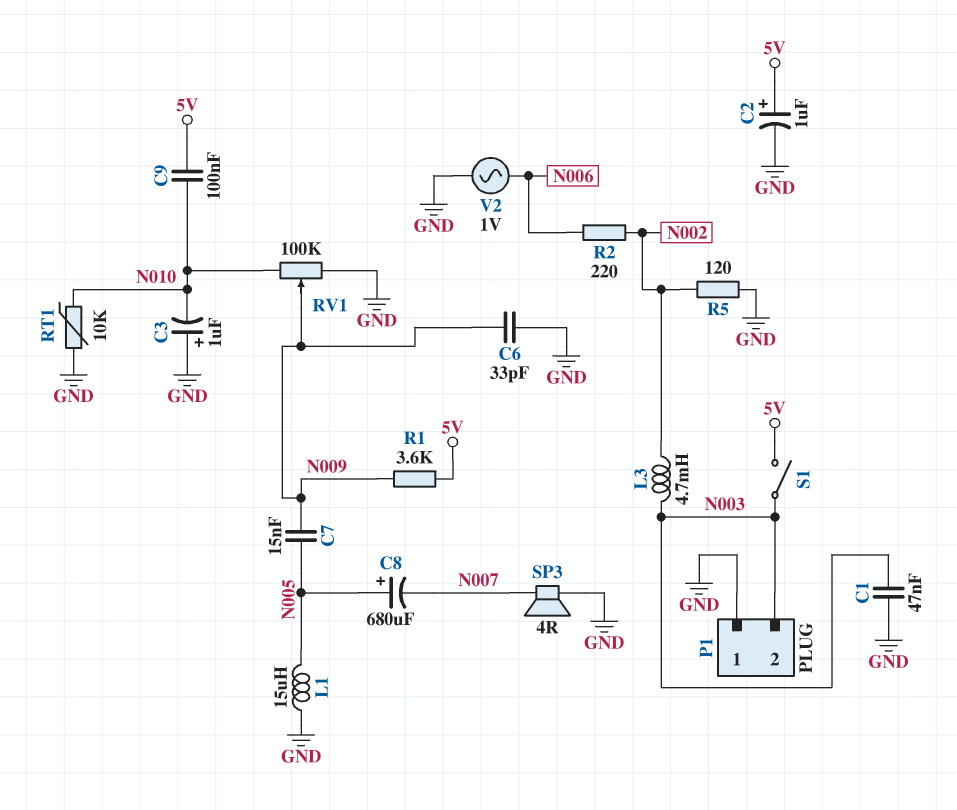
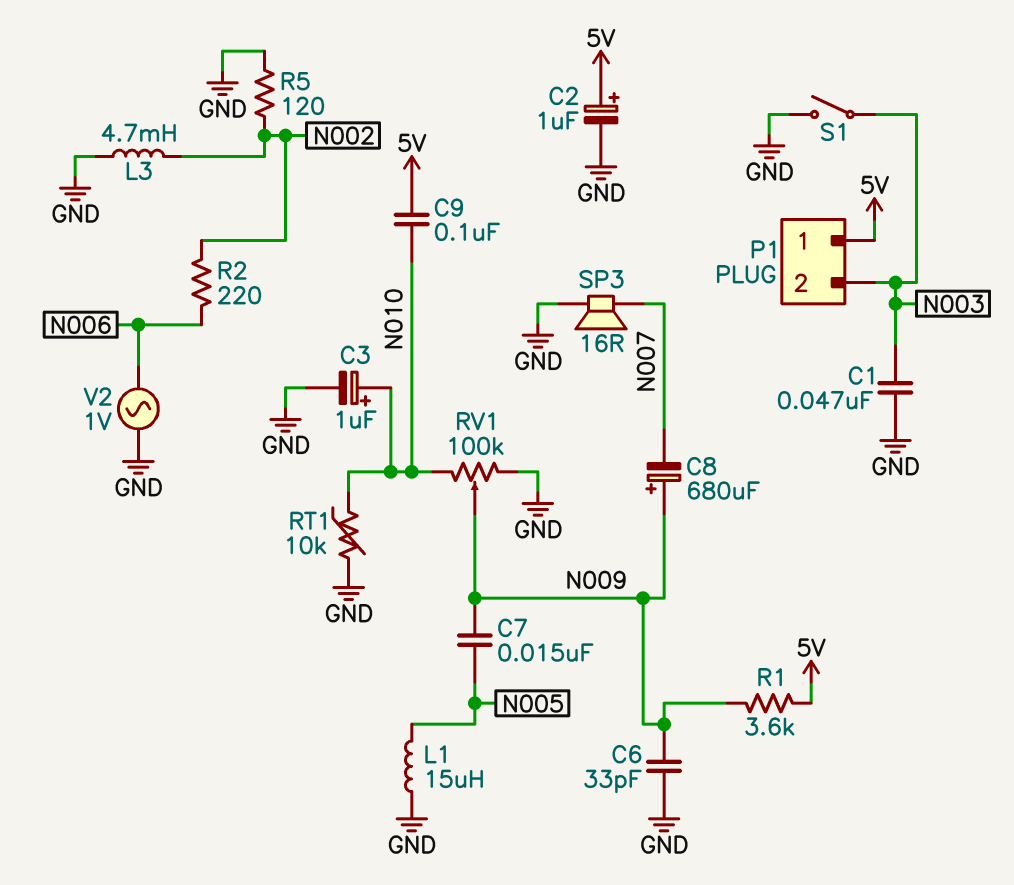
C3: 1uF (plus GND, minus N010) -> 1uF (plus N010, minus GND)
C8: 680uF (plus N005, minus N007) -> 680uF (plus N009, minus N007)
L3: 4.7mH (N002, N003) -> 4.7mH (GND, N002)
P1 pin 1: GND -> 5V
S1: switch (5V, N003) -> switch (GND, N003)
SP3: speaker 4R (GND, N007) -> speaker 16R (GND, N007)

